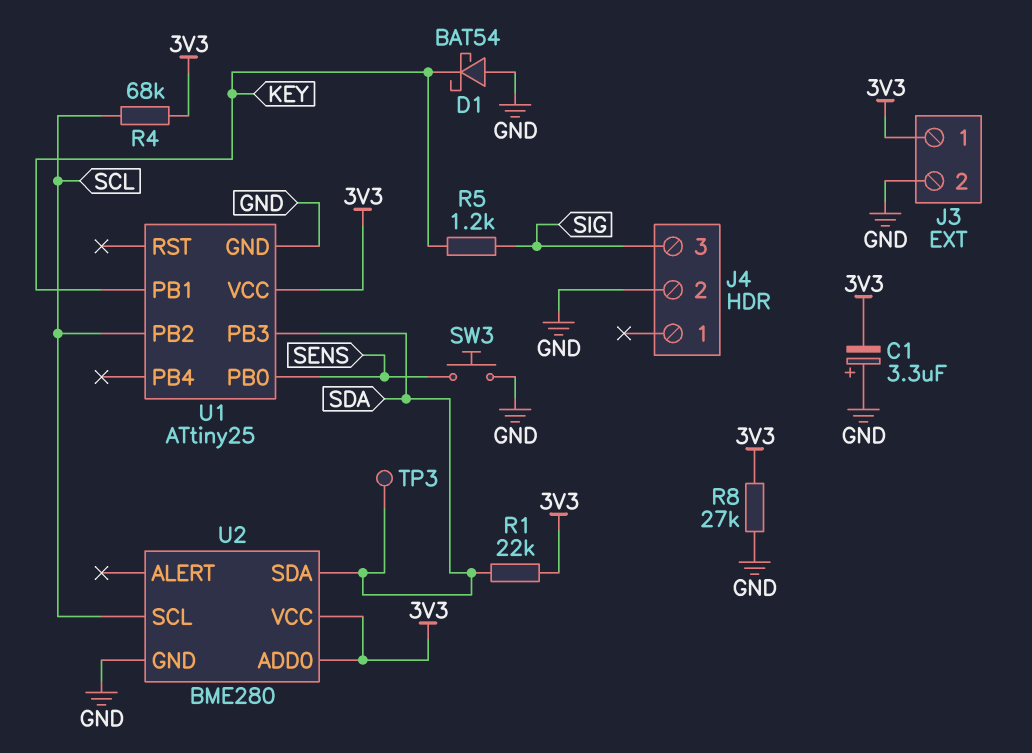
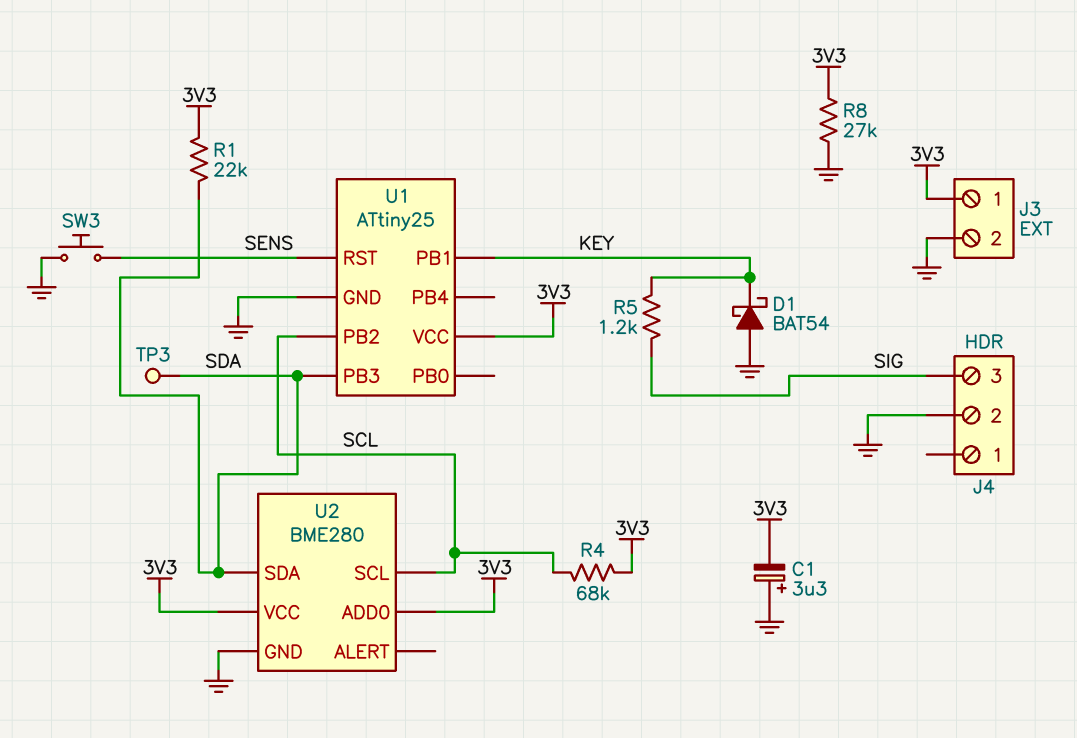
U1 pin PB0: SENS -> none
U1 pin RST: none -> SENS

